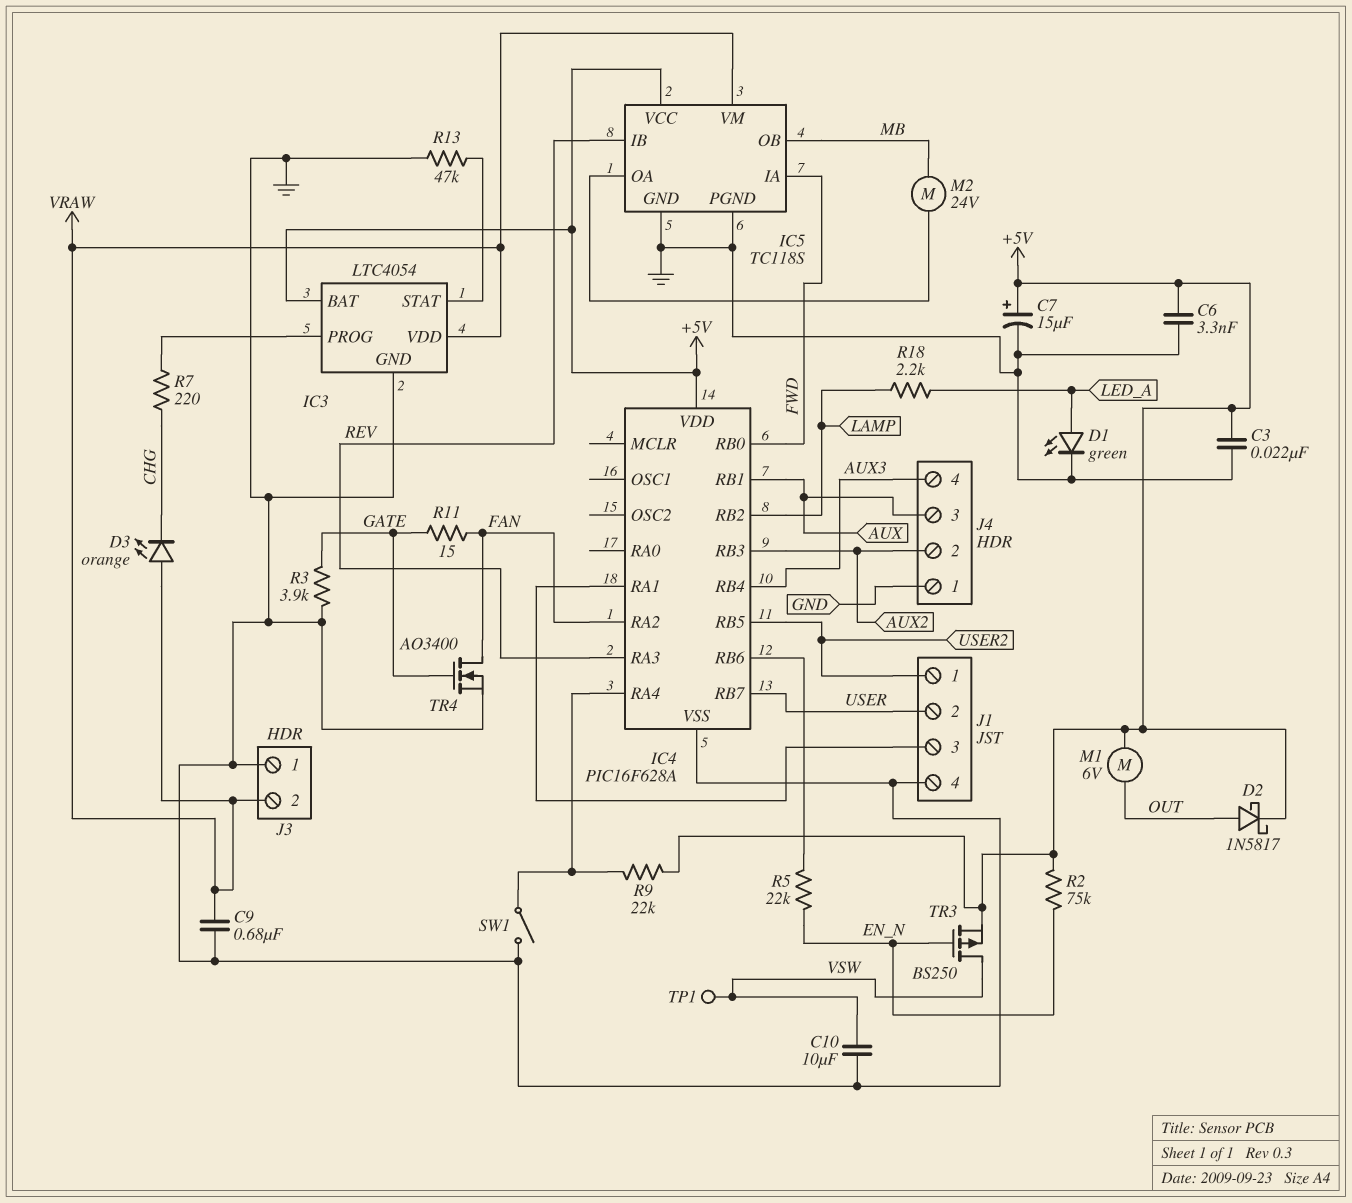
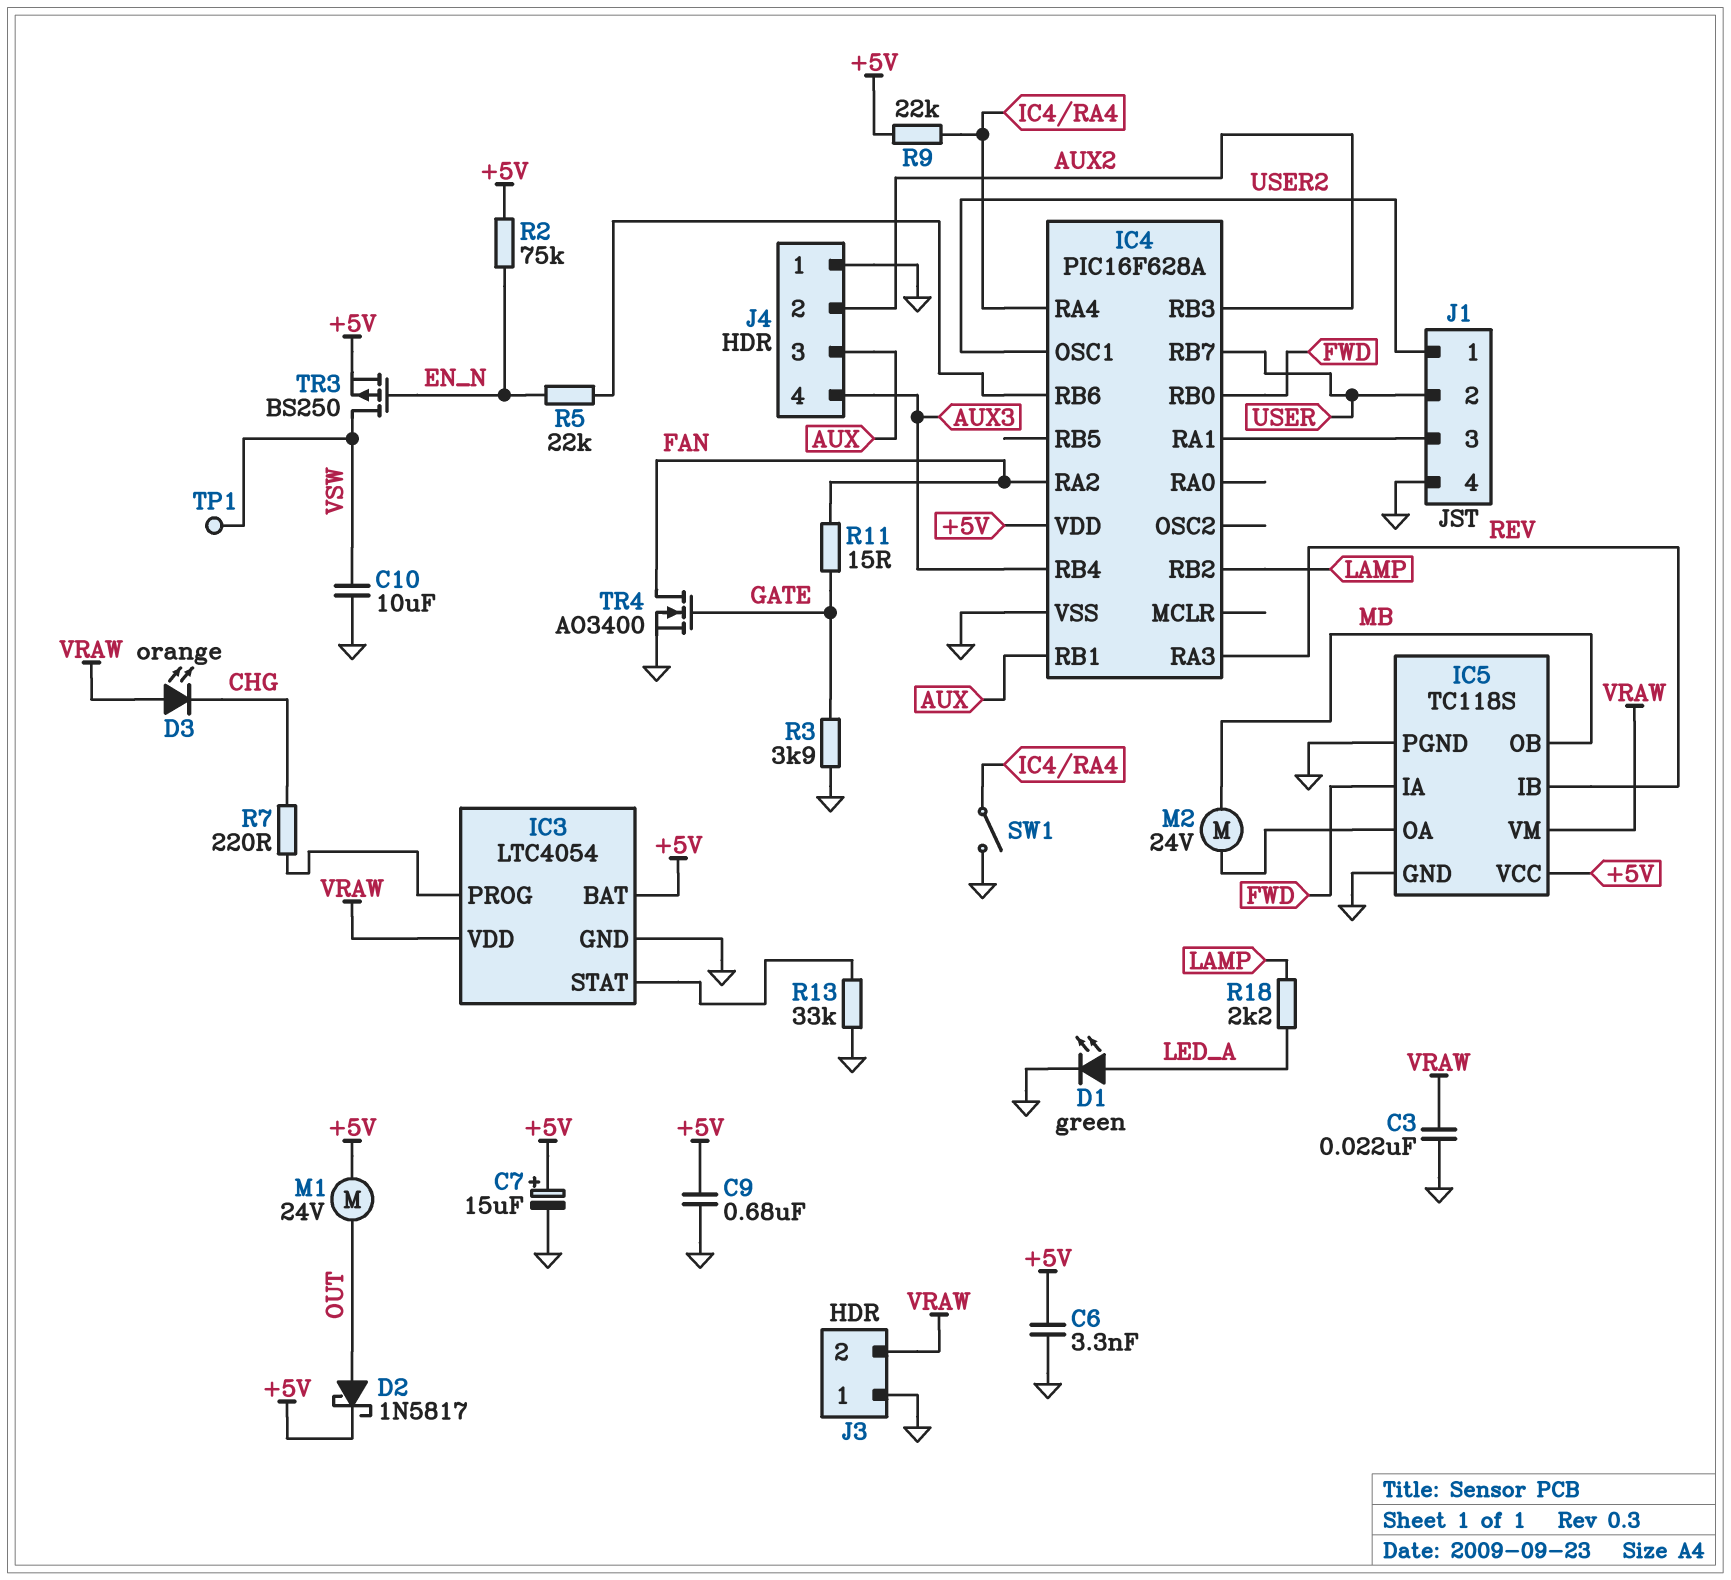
C3: 22nF (+5V, GND) -> 22nF (GND, VRAW)
C9: 680nF (GND, VRAW) -> 680nF (+5V, GND)
IC4 pin OSC1: none -> USER2
IC4 pin RB5: USER2 -> none
M1: motor 6V (+5V, OUT) -> motor 24V (+5V, OUT)
R13: 47k (GND, IC3/STAT) -> 33k (GND, IC3/STAT)

